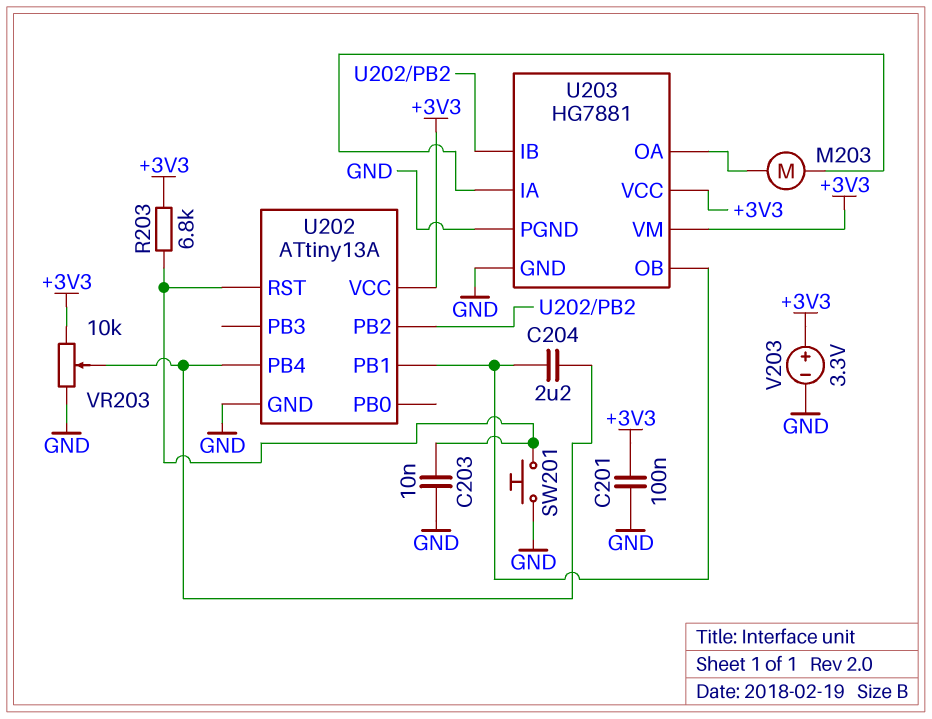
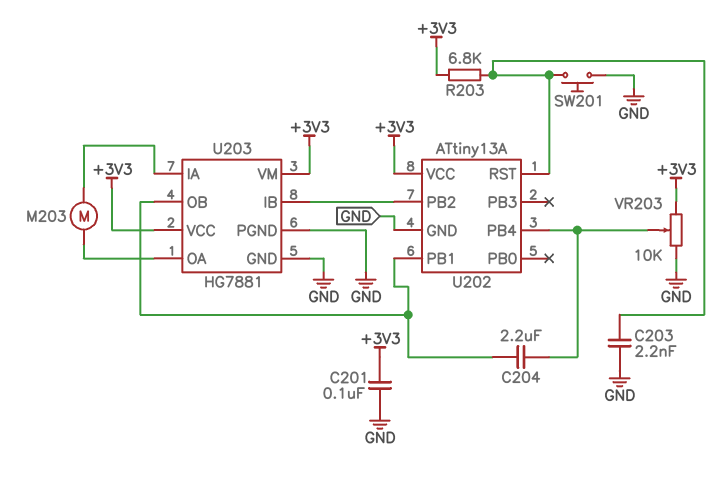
C203: 10nF (GND, U202/RST) -> 2.2nF (GND, U202/RST)
V203: 3.3V (plus +3V3, minus GND) -> none

